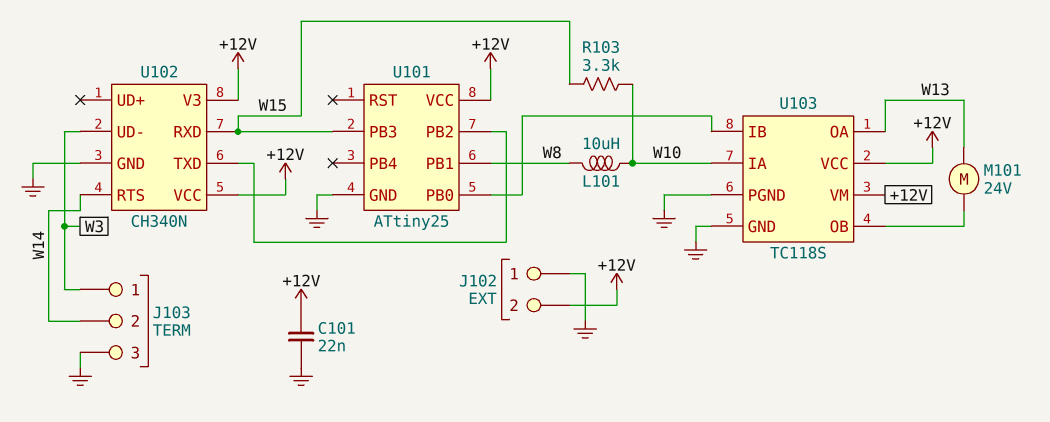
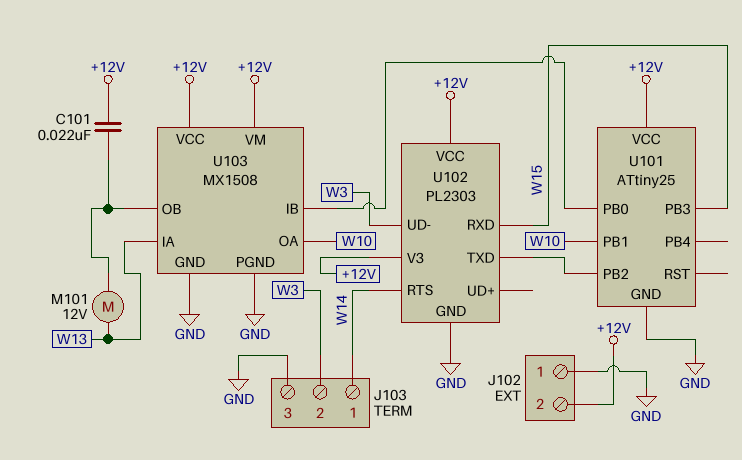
C101: 22nF (+12V, GND) -> 22nF (+12V, U103/OB)
J103 pin 1: W3 -> W14
J103 pin 2: W14 -> W3
L101: 10uH (W8, W10) -> none
M101: motor 24V (U103/OB, W13) -> motor 12V (U103/OB, W13)
R103: 3.3k (W10, W15) -> none
U101 pin PB1: W8 -> W10
U102: CH340N -> PL2303
U103: TC118S -> MX1508
U103 pin IA: W10 -> W13
U103 pin OA: W13 -> W10

